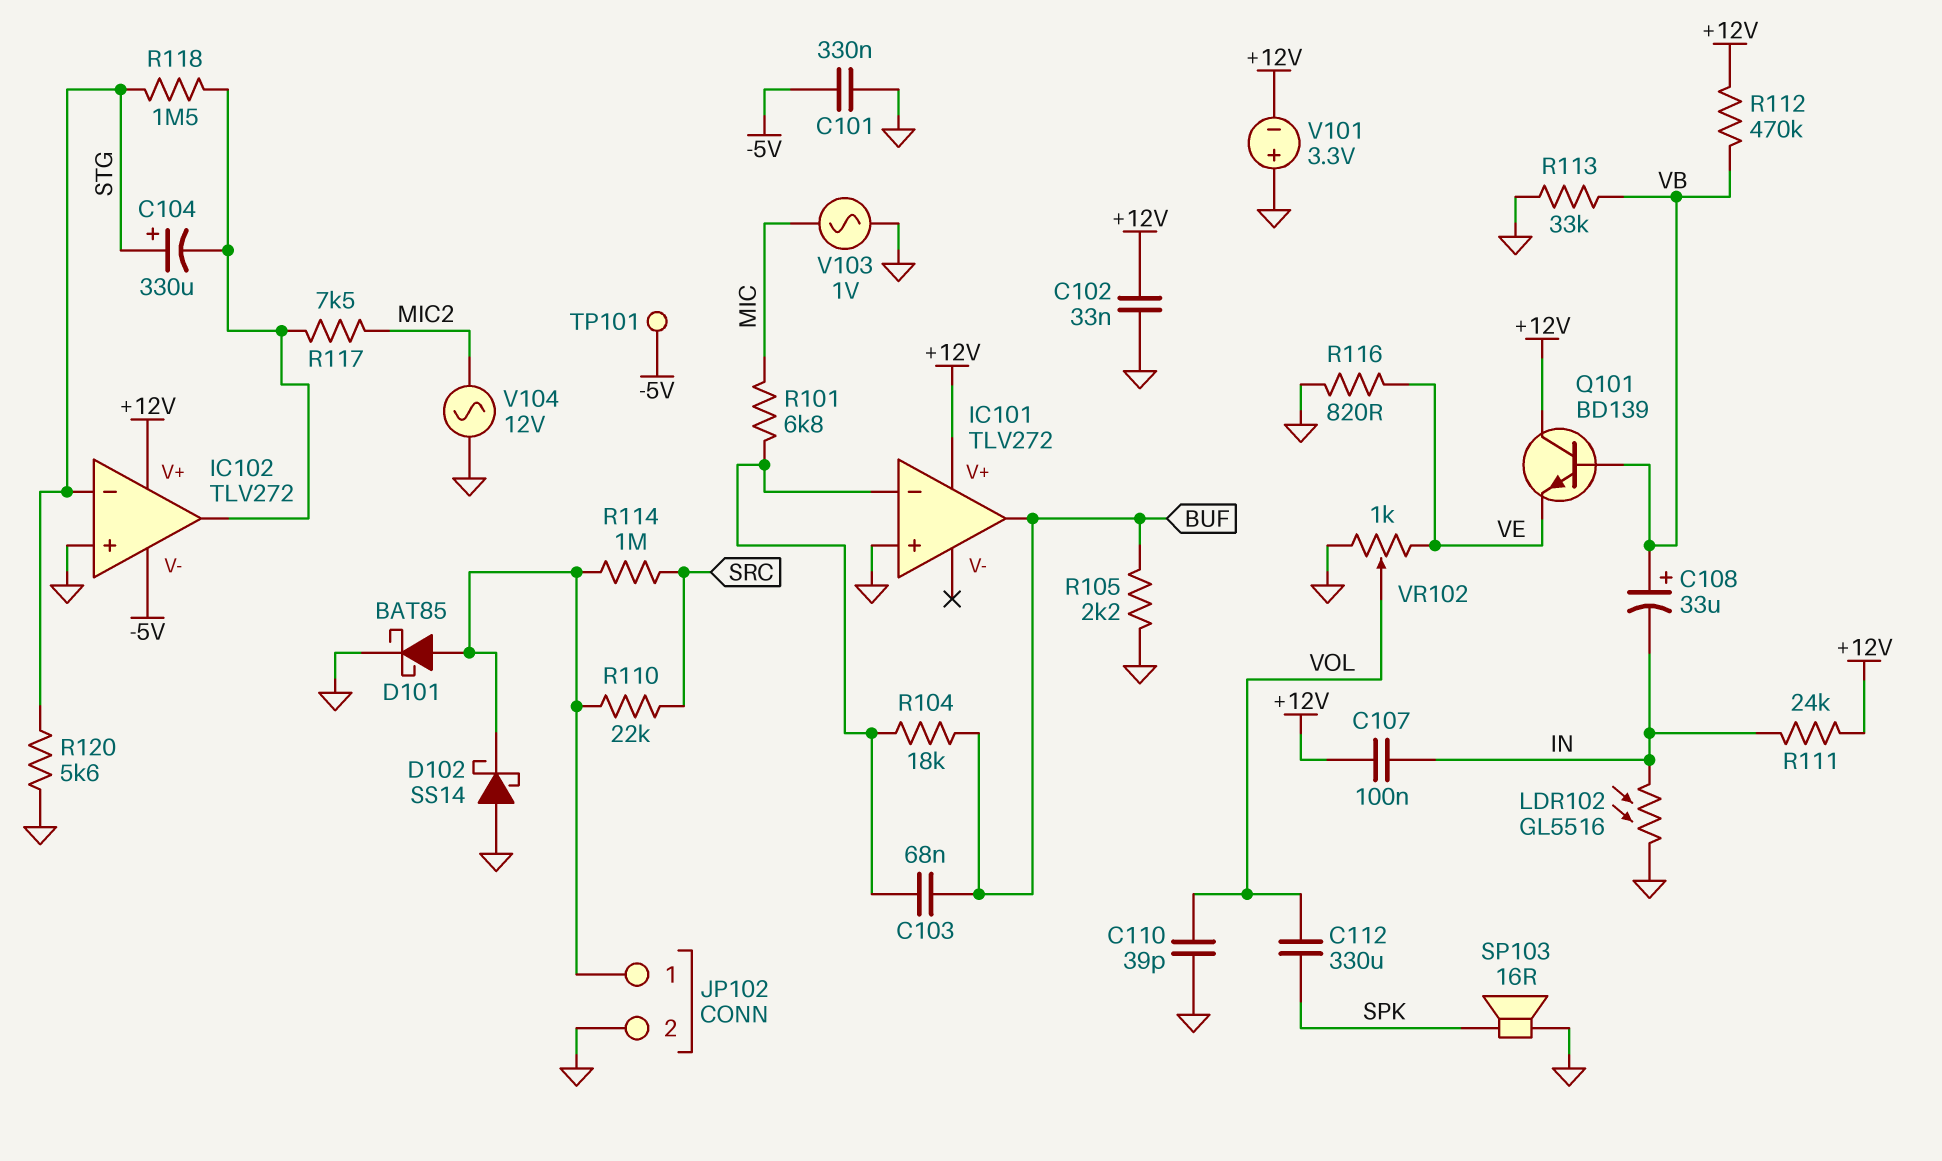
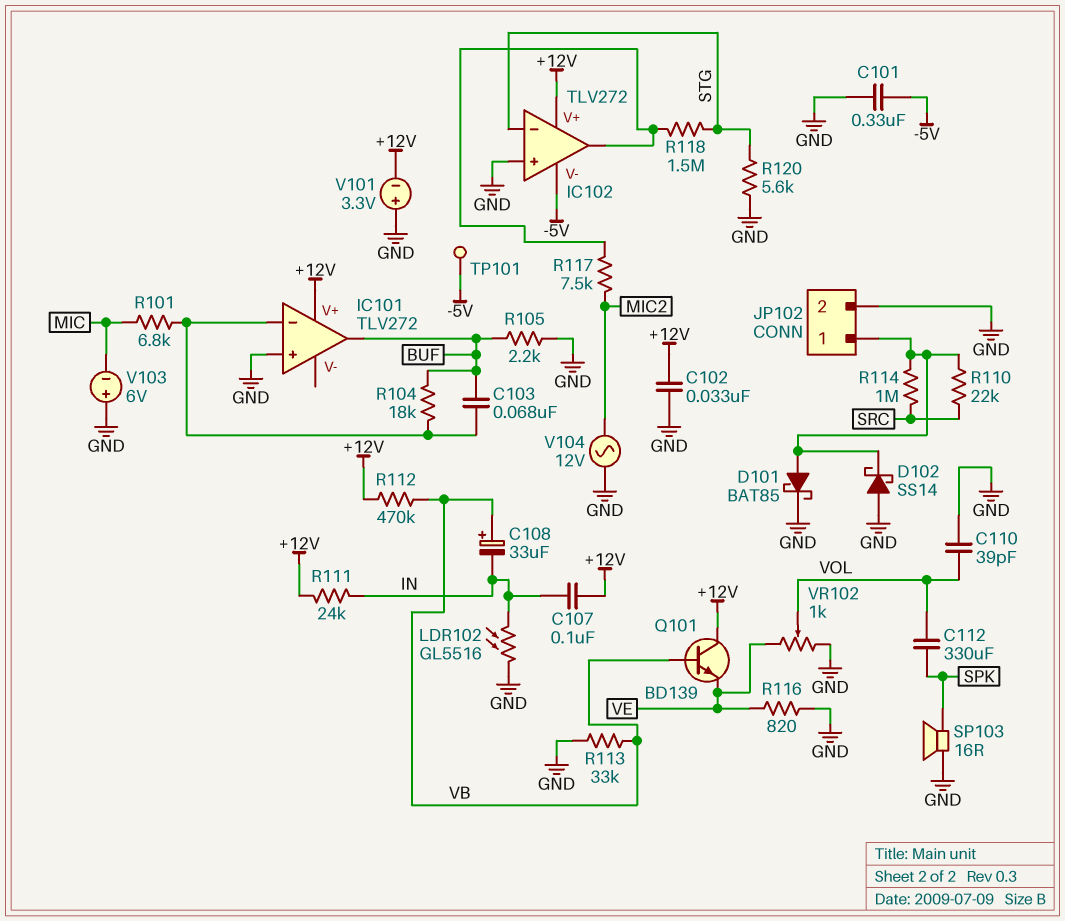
C104: 330uF (plus STG, minus IC102/out) -> none
V103: AC 1V (GND, MIC) -> 6V (plus GND, minus MIC)

